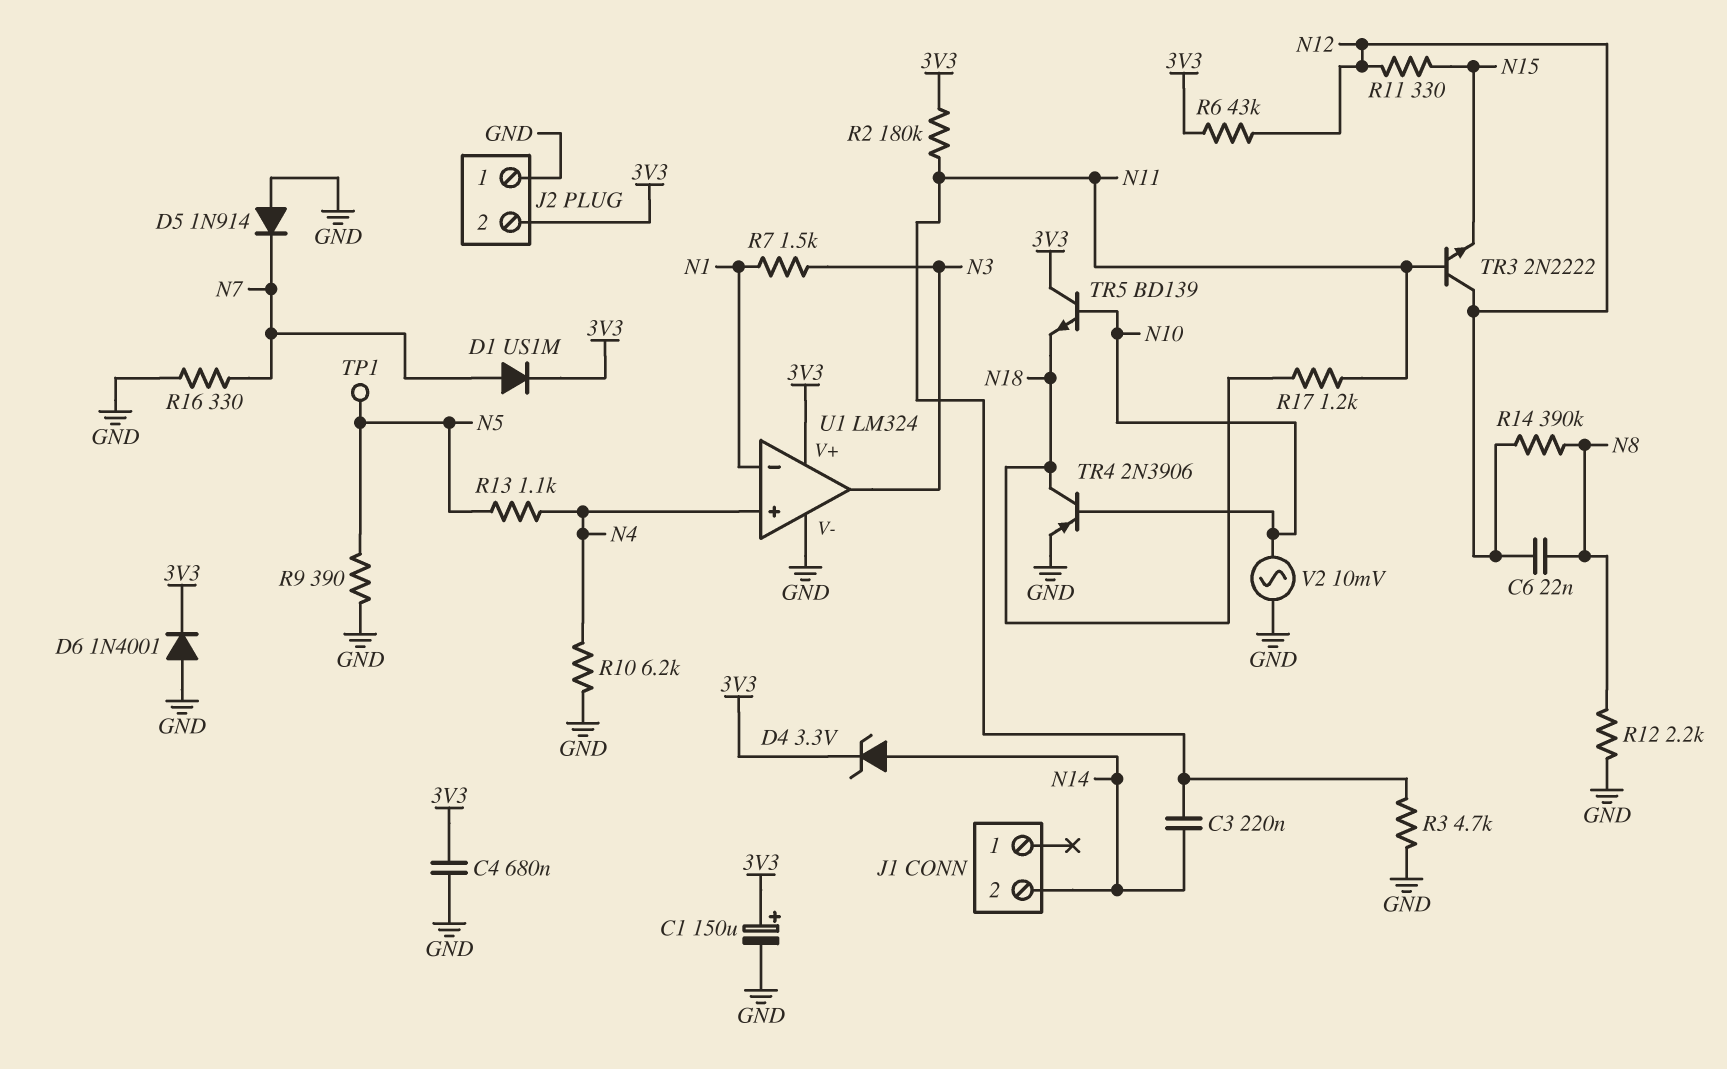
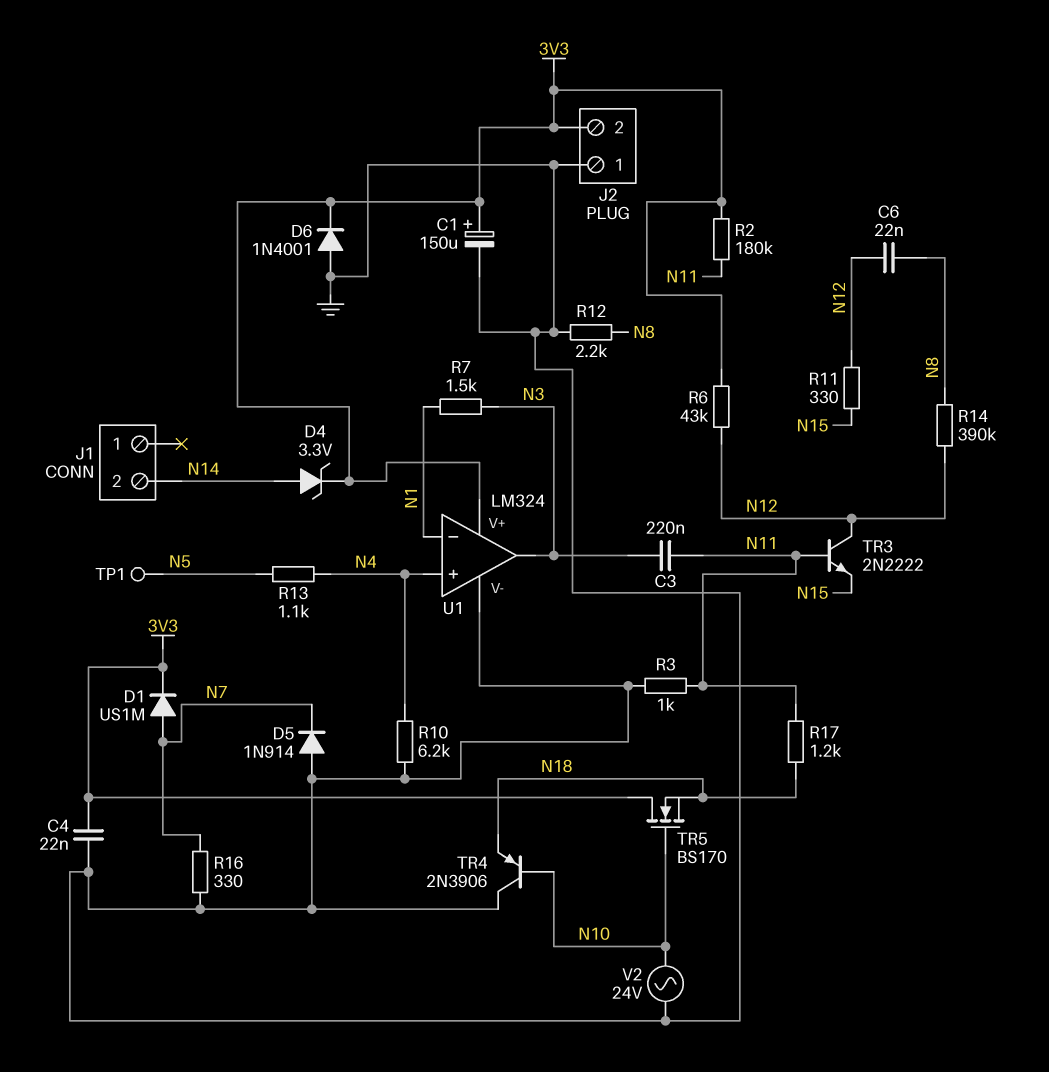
C3: 220nF (N11, N14) -> 220nF (N3, N11)
C4: 680nF (3V3, GND) -> 22nF (3V3, GND)
R3: 4.7k (GND, N11) -> 1k (GND, N11)
R9: 390 (GND, N5) -> none
TR4: PNP 2N3906 (B N10, C N18, E GND) -> PNP 2N3906 (B N10, C GND, E N18)
TR5: NPN BD139 (B N10, C 3V3, E N18) -> NMOS BS170 (G N10, D 3V3, S N18)
V2: AC 10mV (GND, N10) -> AC 24V (GND, N10)

